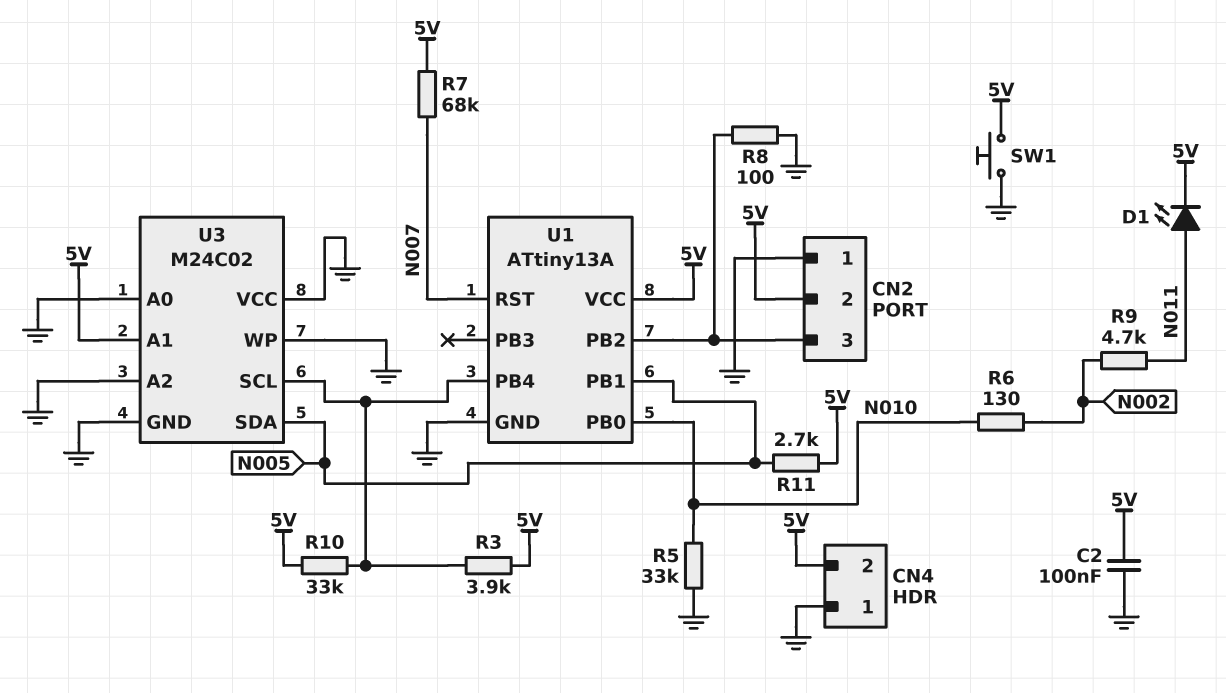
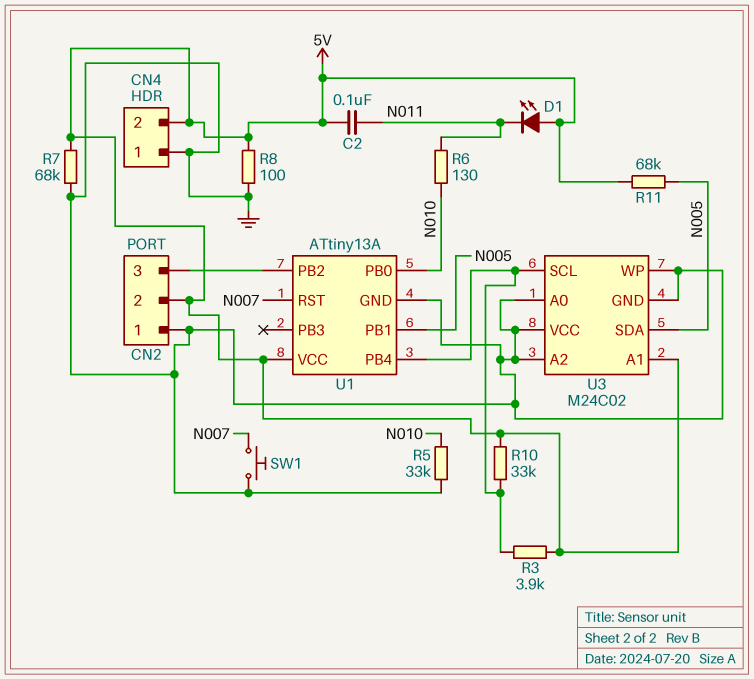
C2: 100nF (5V, GND) -> 100nF (5V, N011)
D1: LED (A N011, K 5V) -> LED (A 5V, K N011)
R6: 130 (N002, N010) -> 130 (N010, N011)
R7: 68k (5V, N007) -> 68k (5V, GND)
R8: 100 (CN2/3, GND) -> 100 (5V, GND)
R9: 4.7k (N002, N011) -> none
R11: 2.7k (5V, N005) -> 68k (5V, N005)
SW1: button (5V, GND) -> button (GND, N007)

